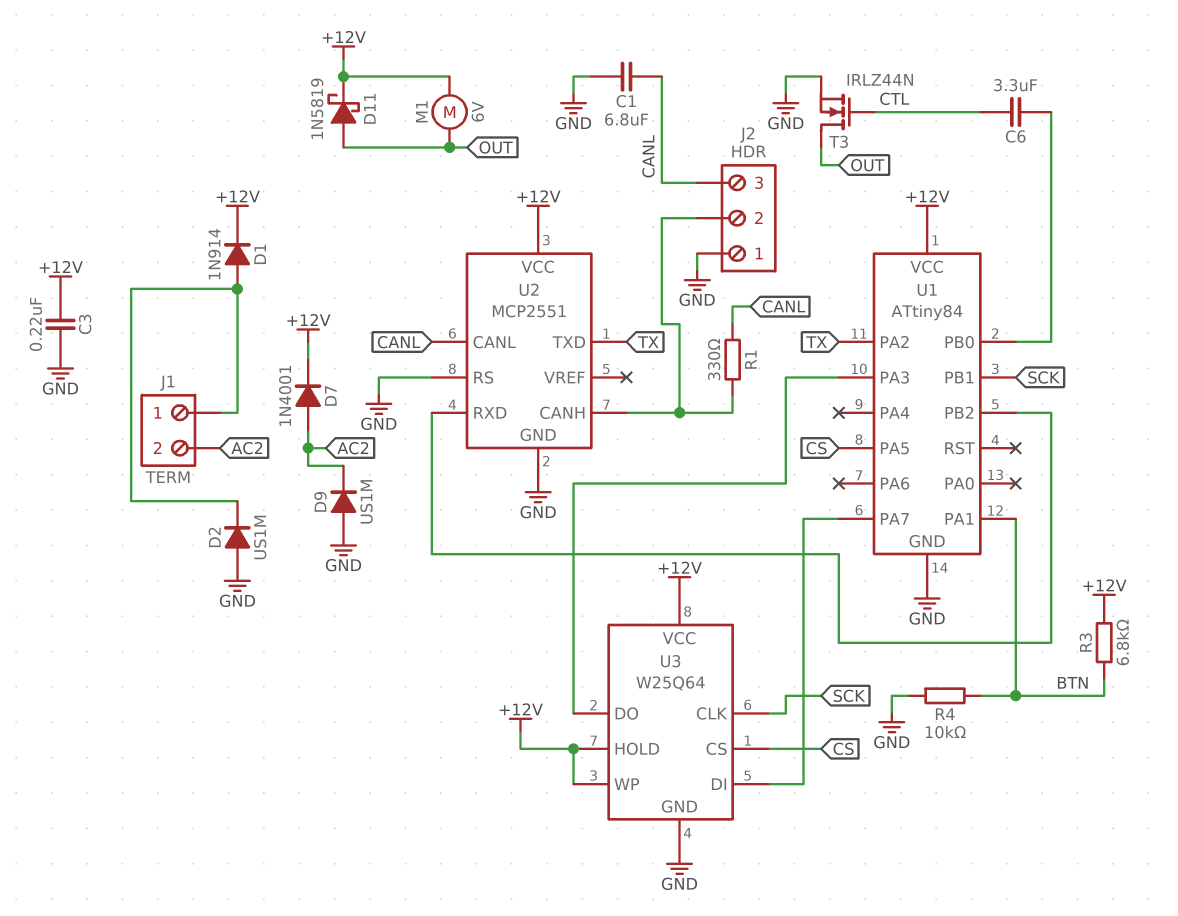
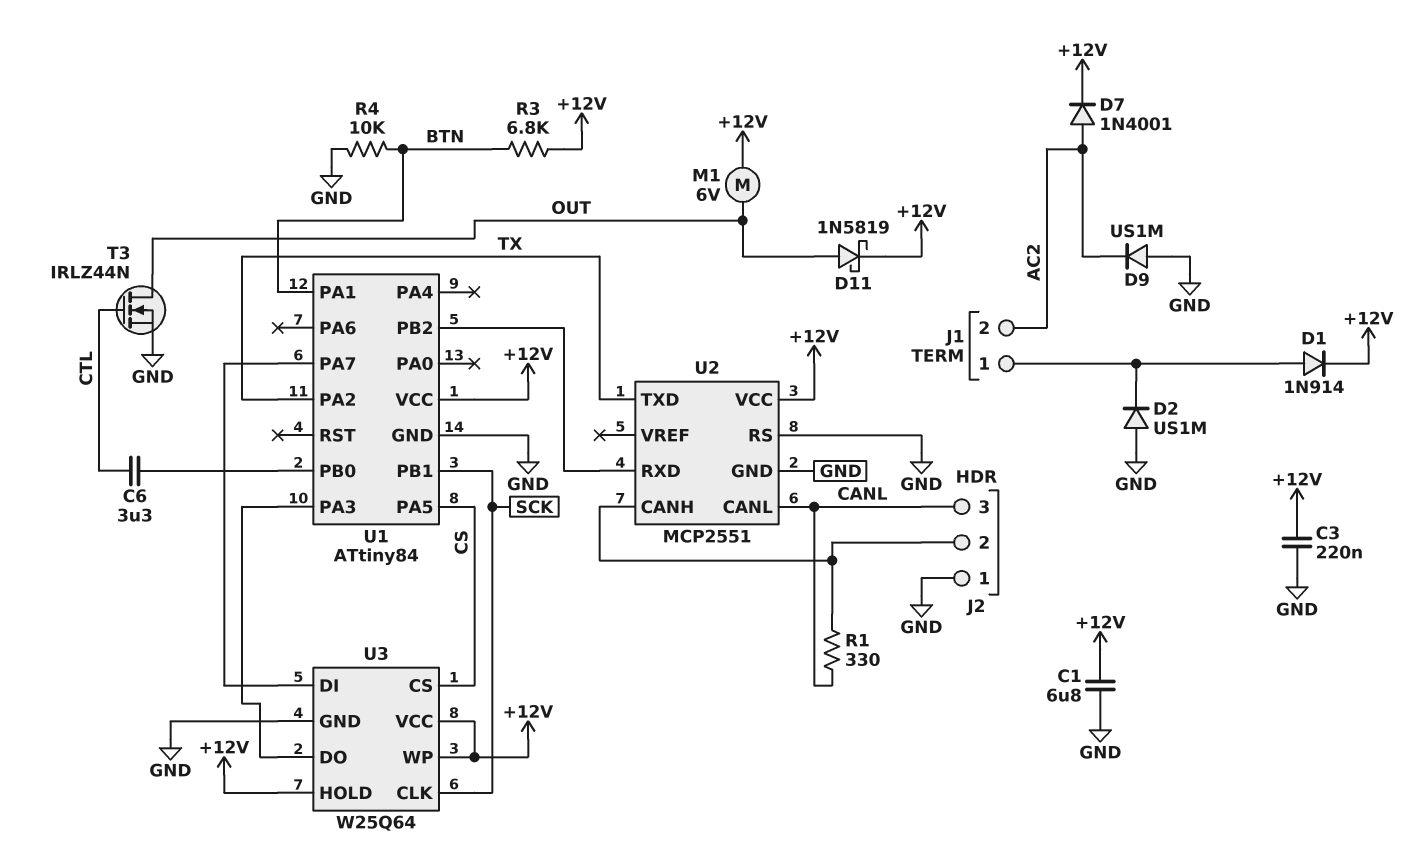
C1: 6.8uF (CANL, GND) -> 6.8uF (+12V, GND)

